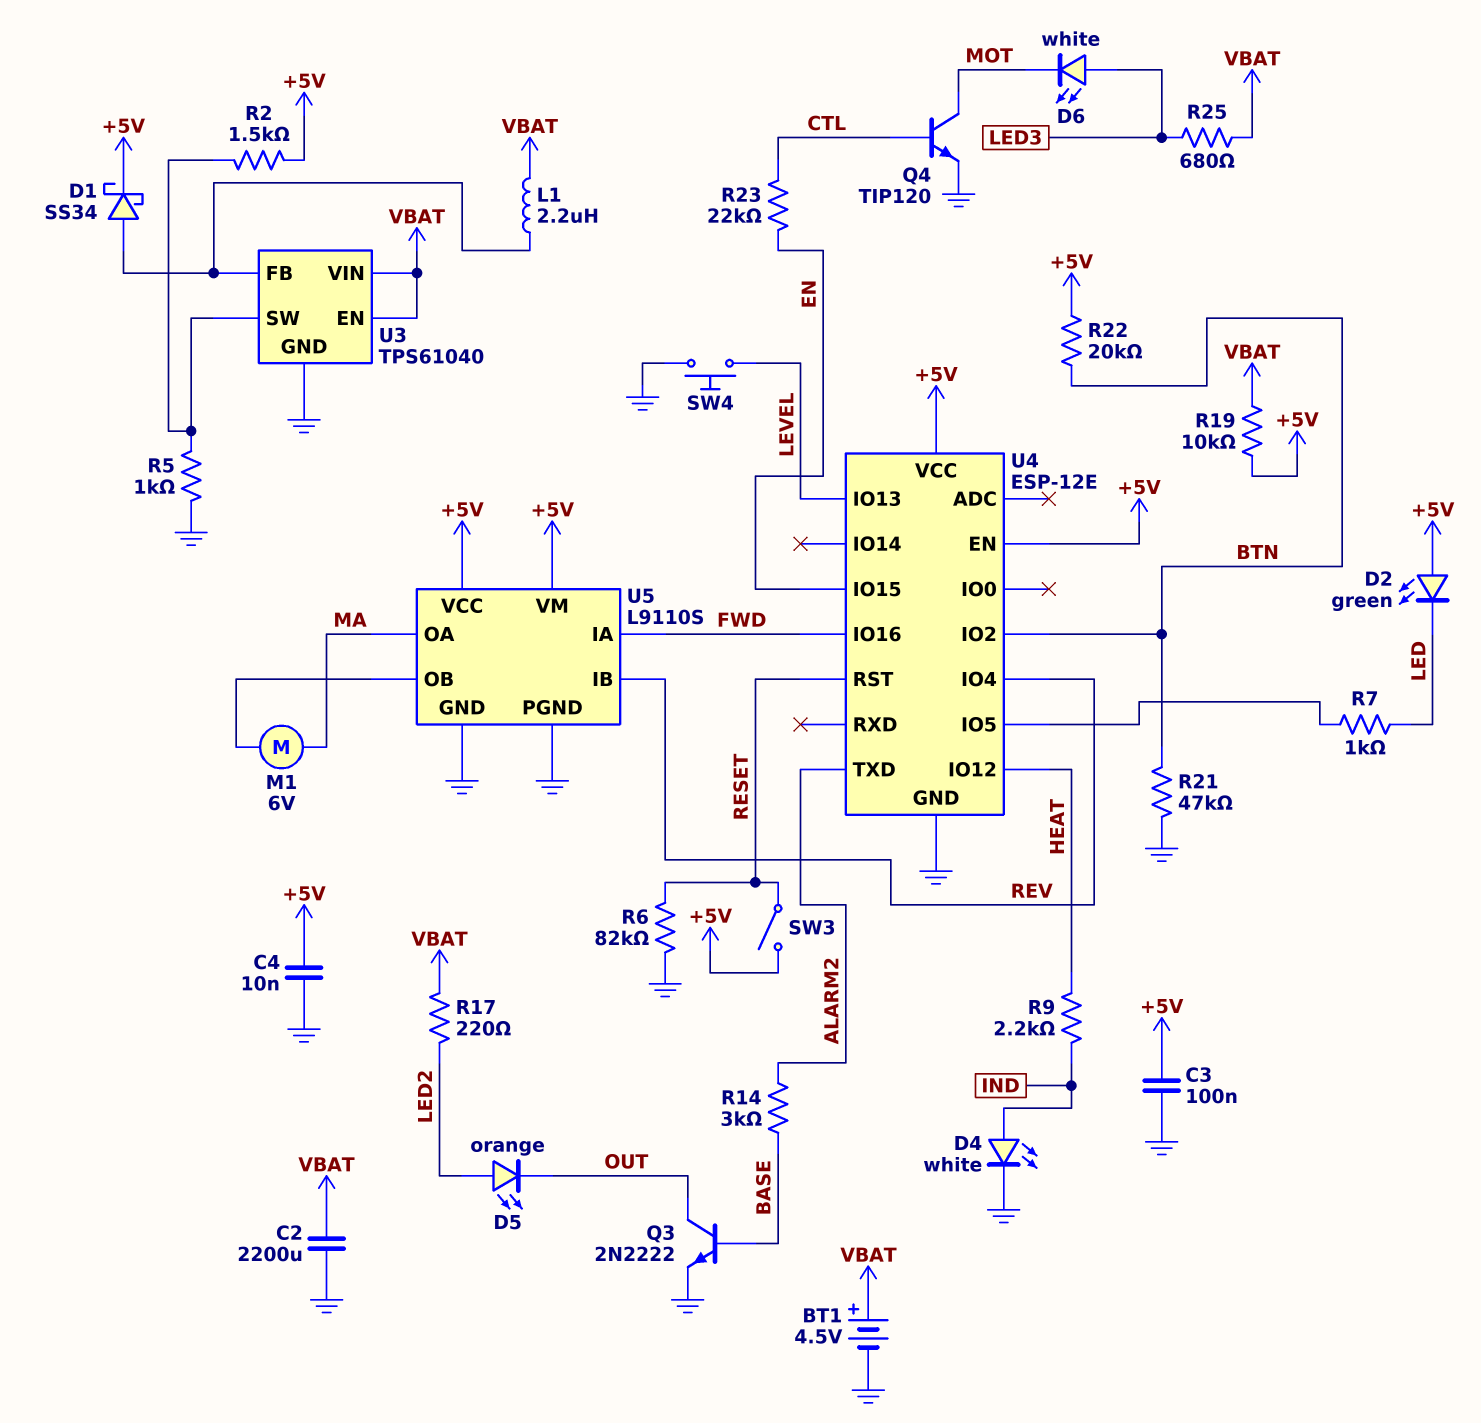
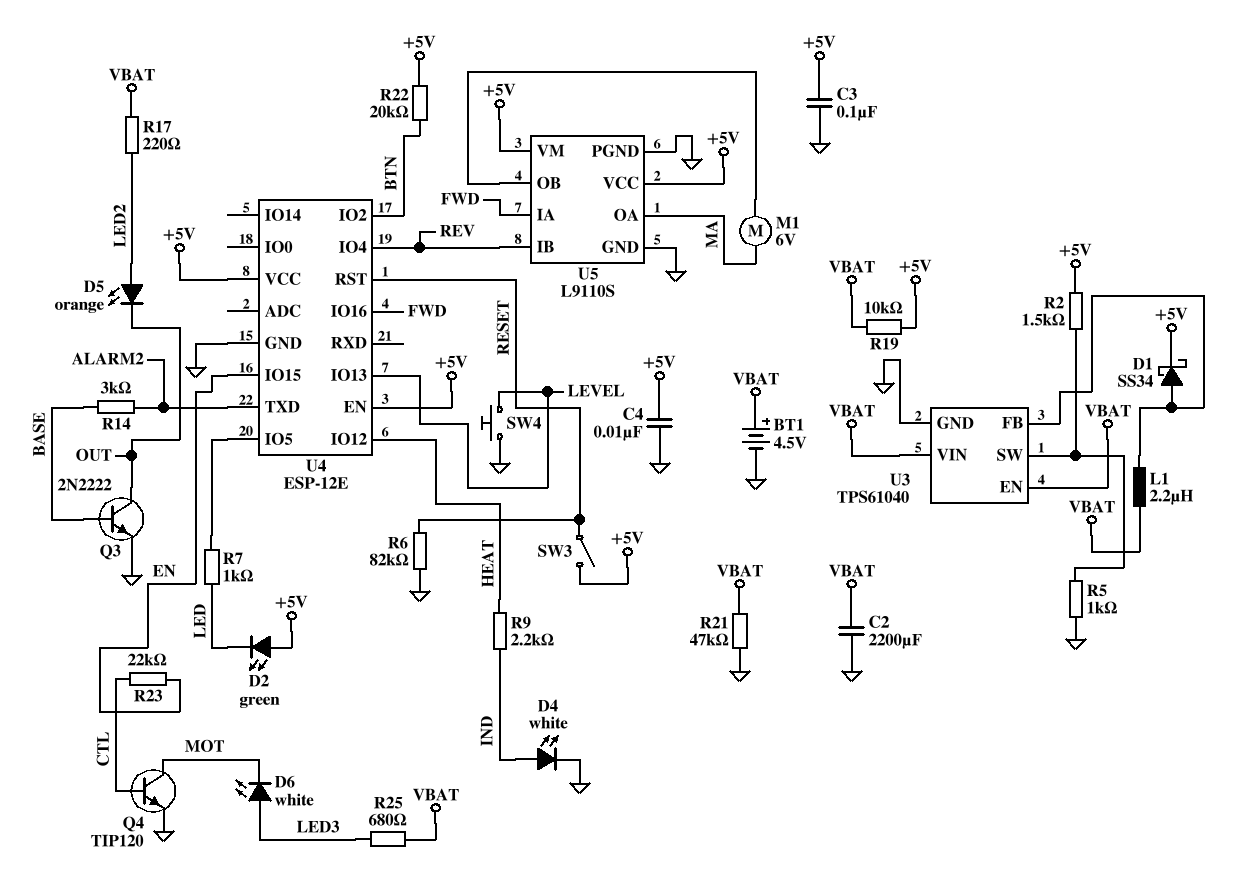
R21: 47k (BTN, GND) -> 47k (GND, VBAT)

